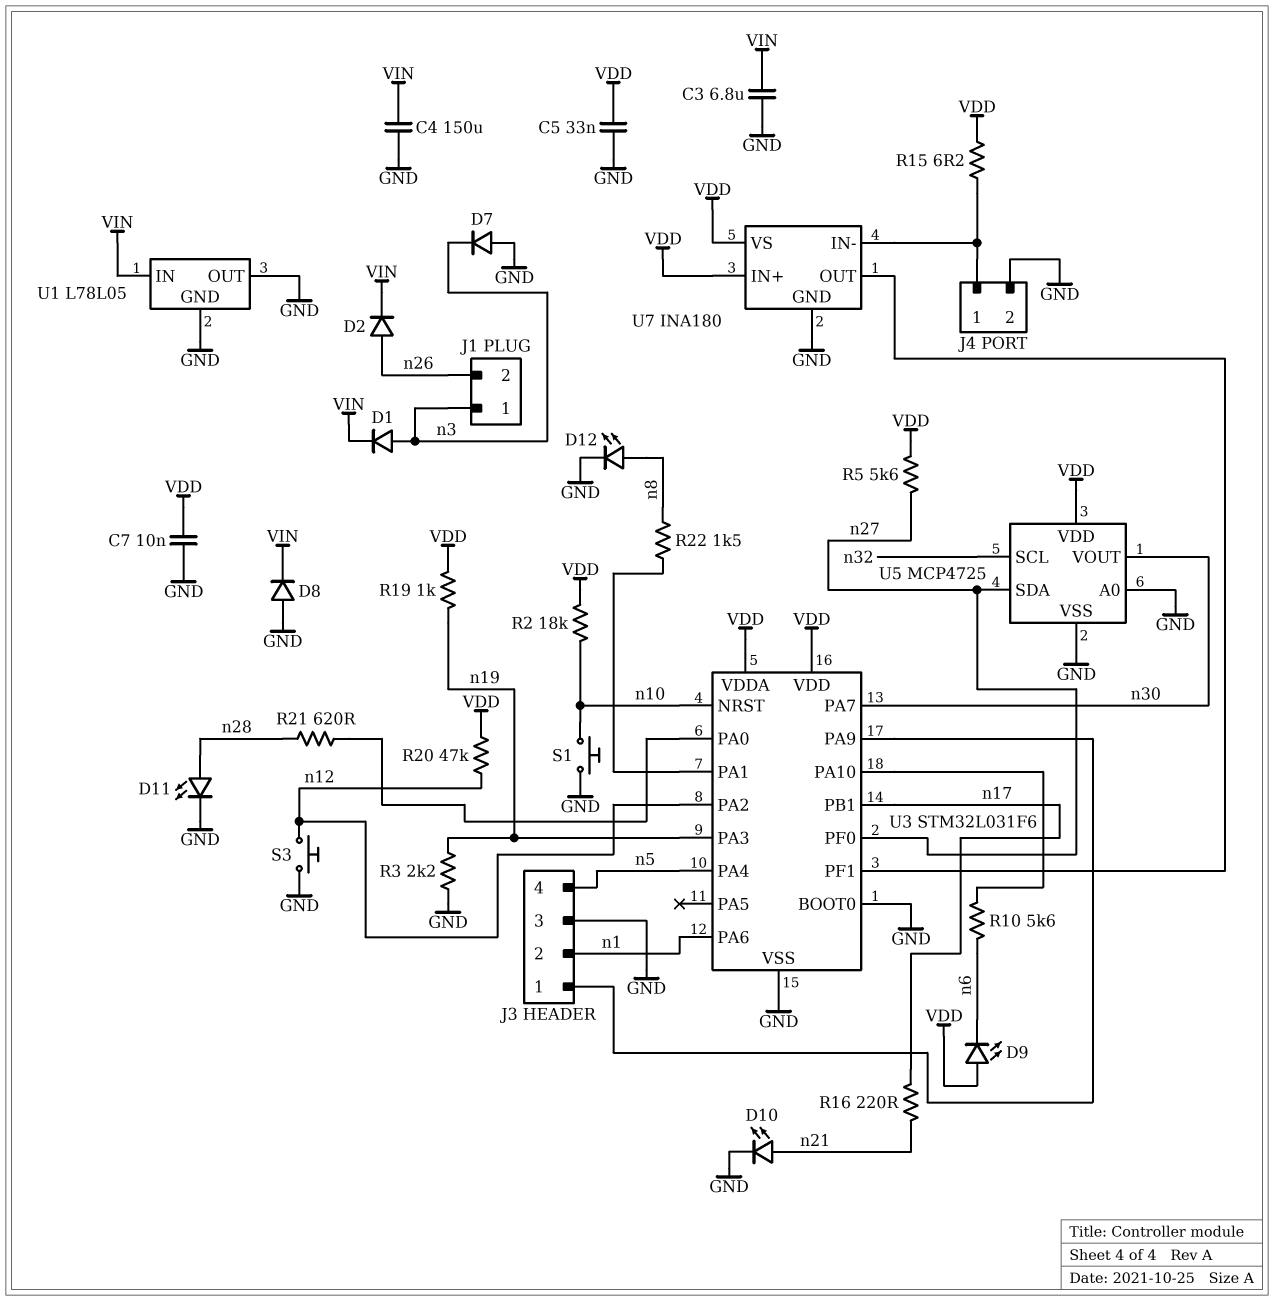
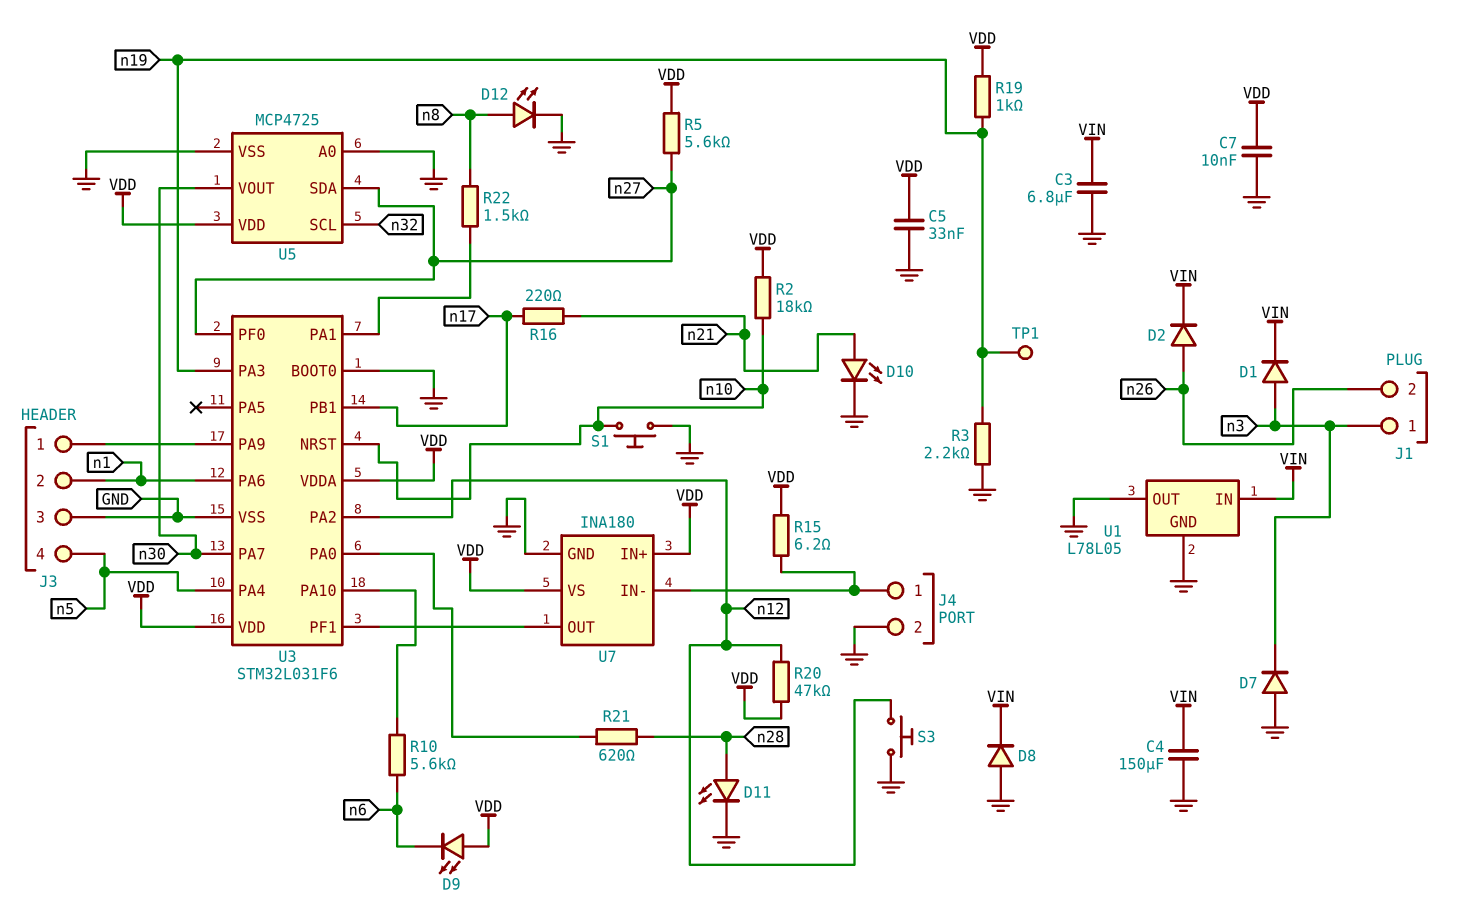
TP1: none -> test point (n19)

